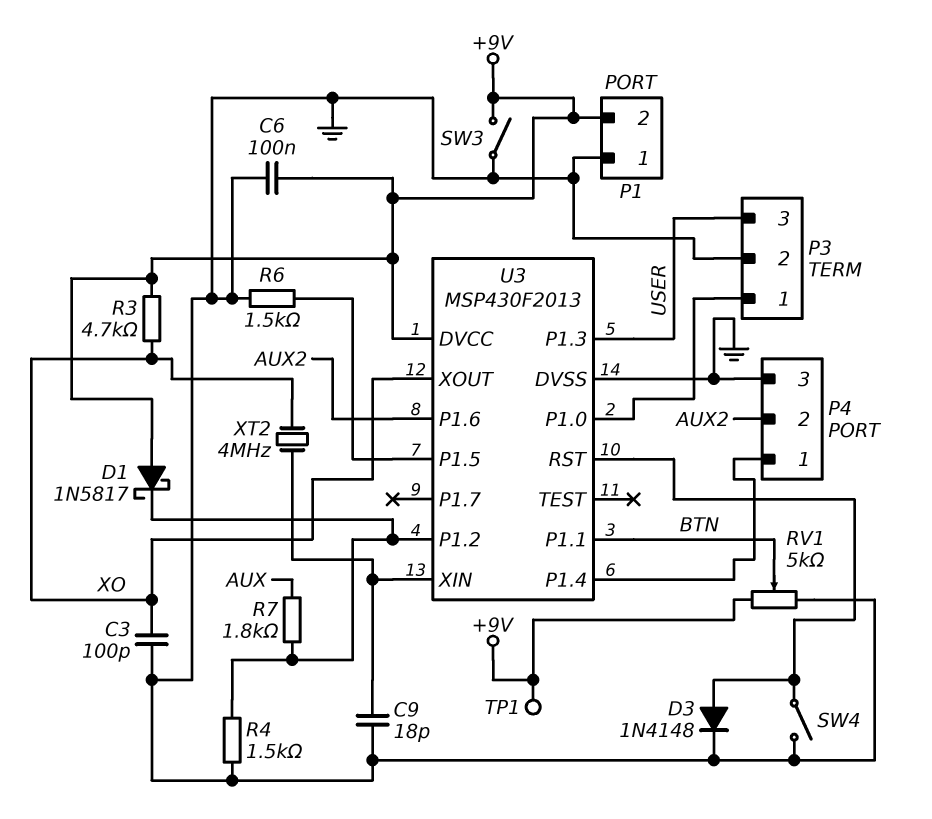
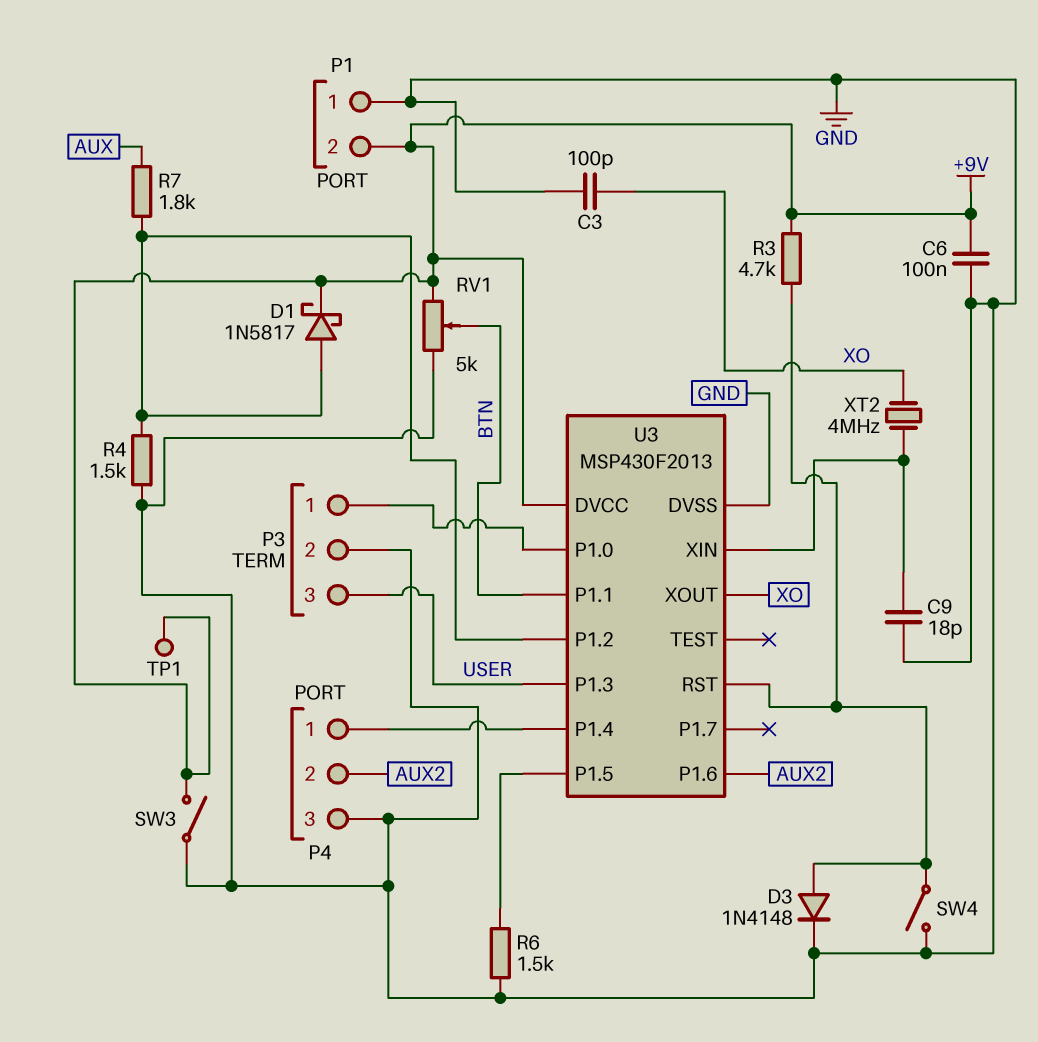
D1: schottky 1N5817 (A +9V, K U3/P1.2) -> schottky 1N5817 (A U3/P1.2, K +9V)
R3: 4.7k (+9V, XO) -> 4.7k (+9V, U3/RST)

